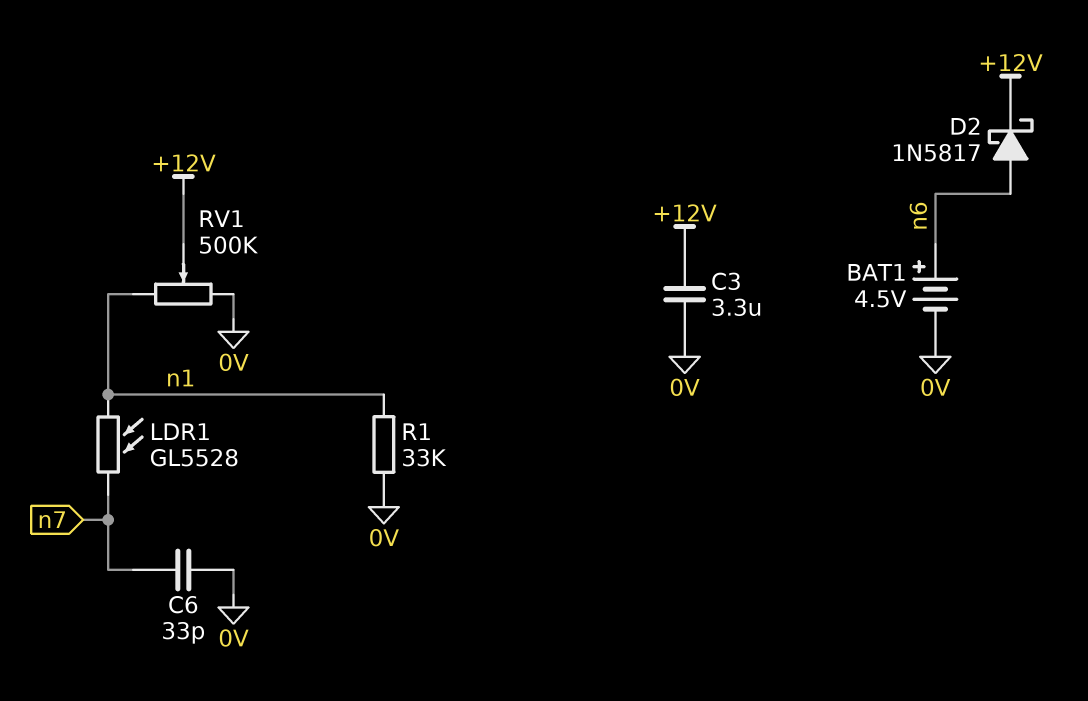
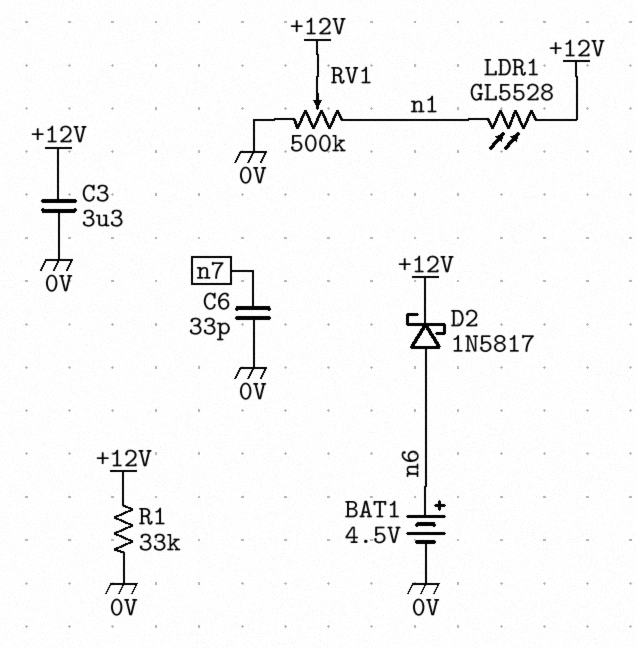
LDR1: GL5528 (n1, n7) -> GL5528 (+12V, n1)
R1: 33k (0V, n1) -> 33k (+12V, 0V)

